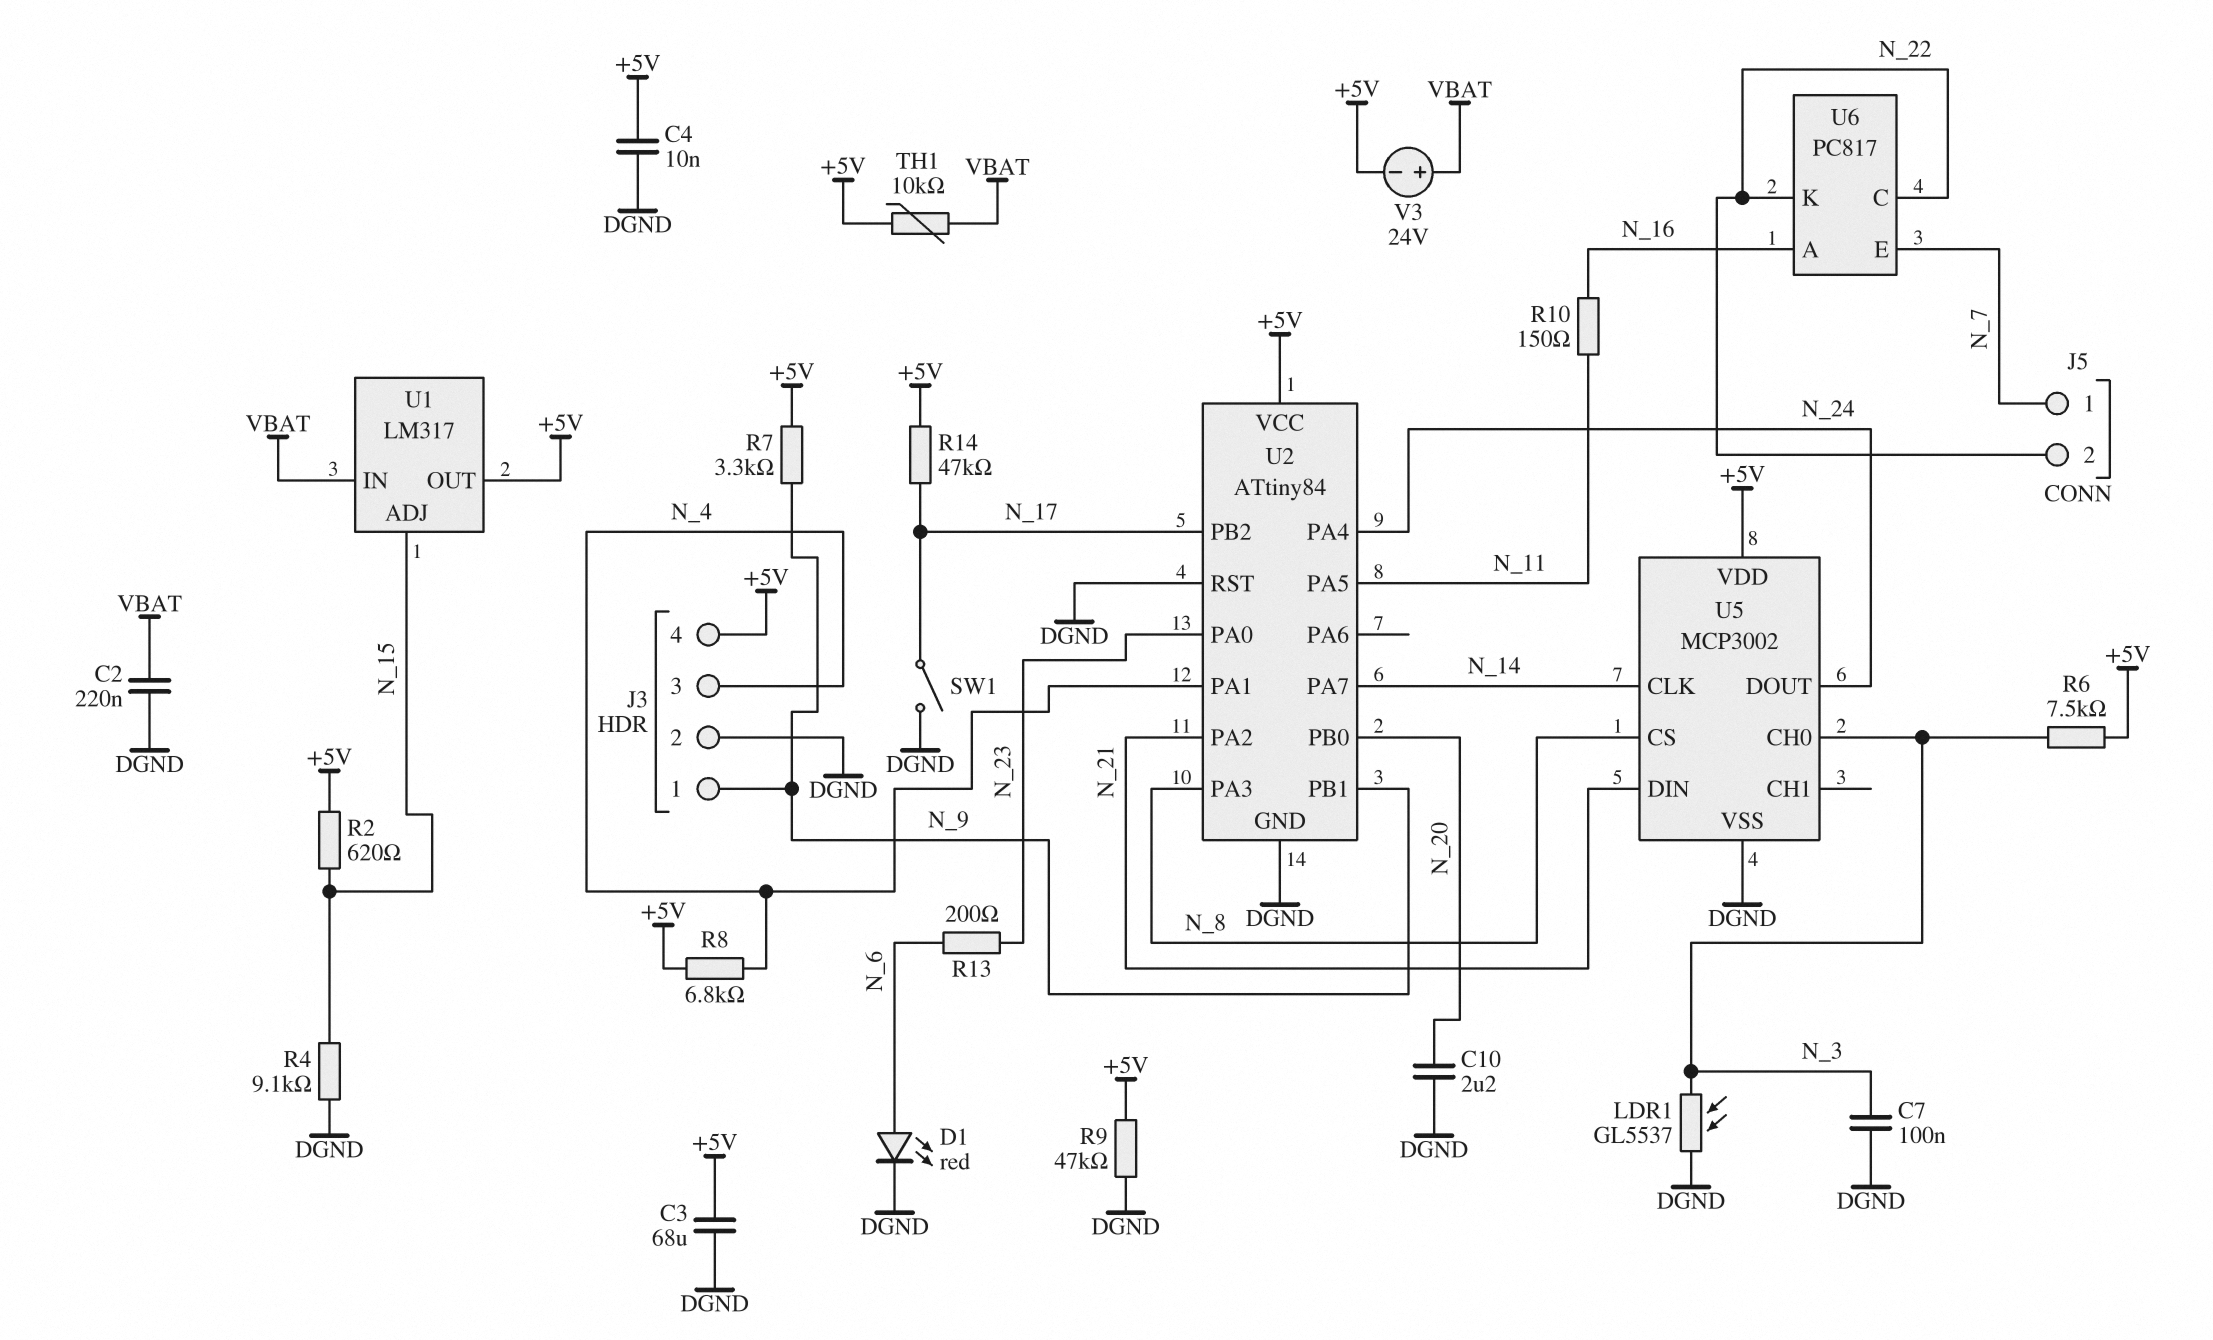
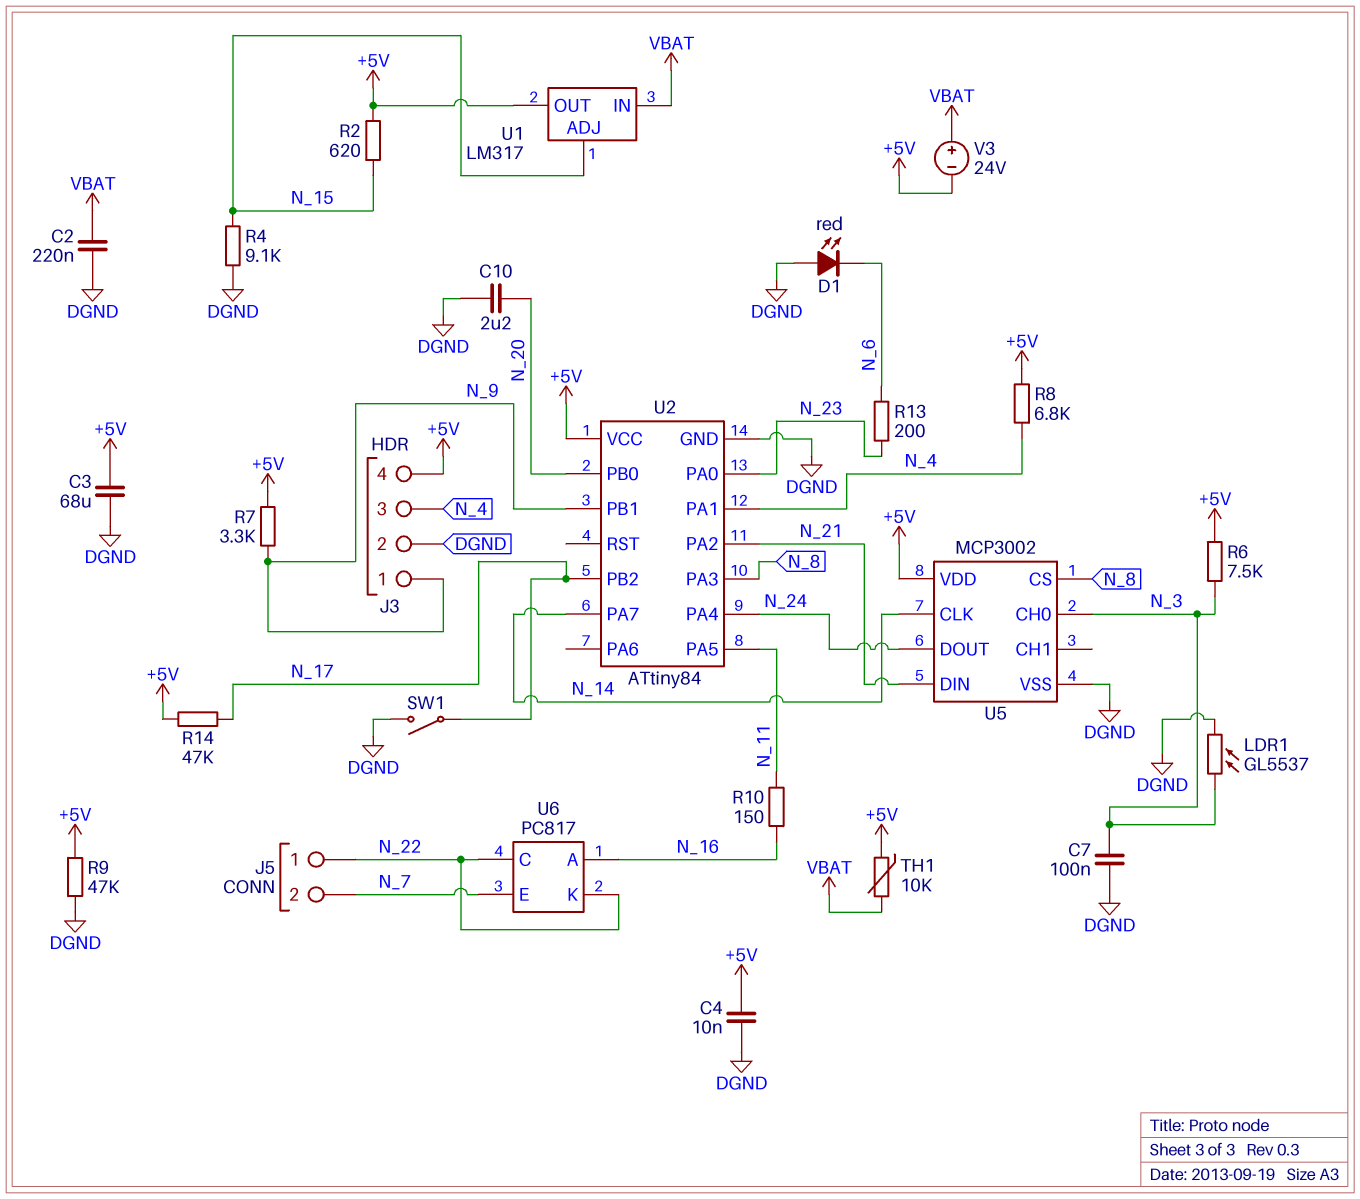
D1: LED red (A N_6, K DGND) -> LED red (A DGND, K N_6)
J5 pin 1: N_7 -> N_22
J5 pin 2: N_22 -> N_7
U2 pin RST: DGND -> none

